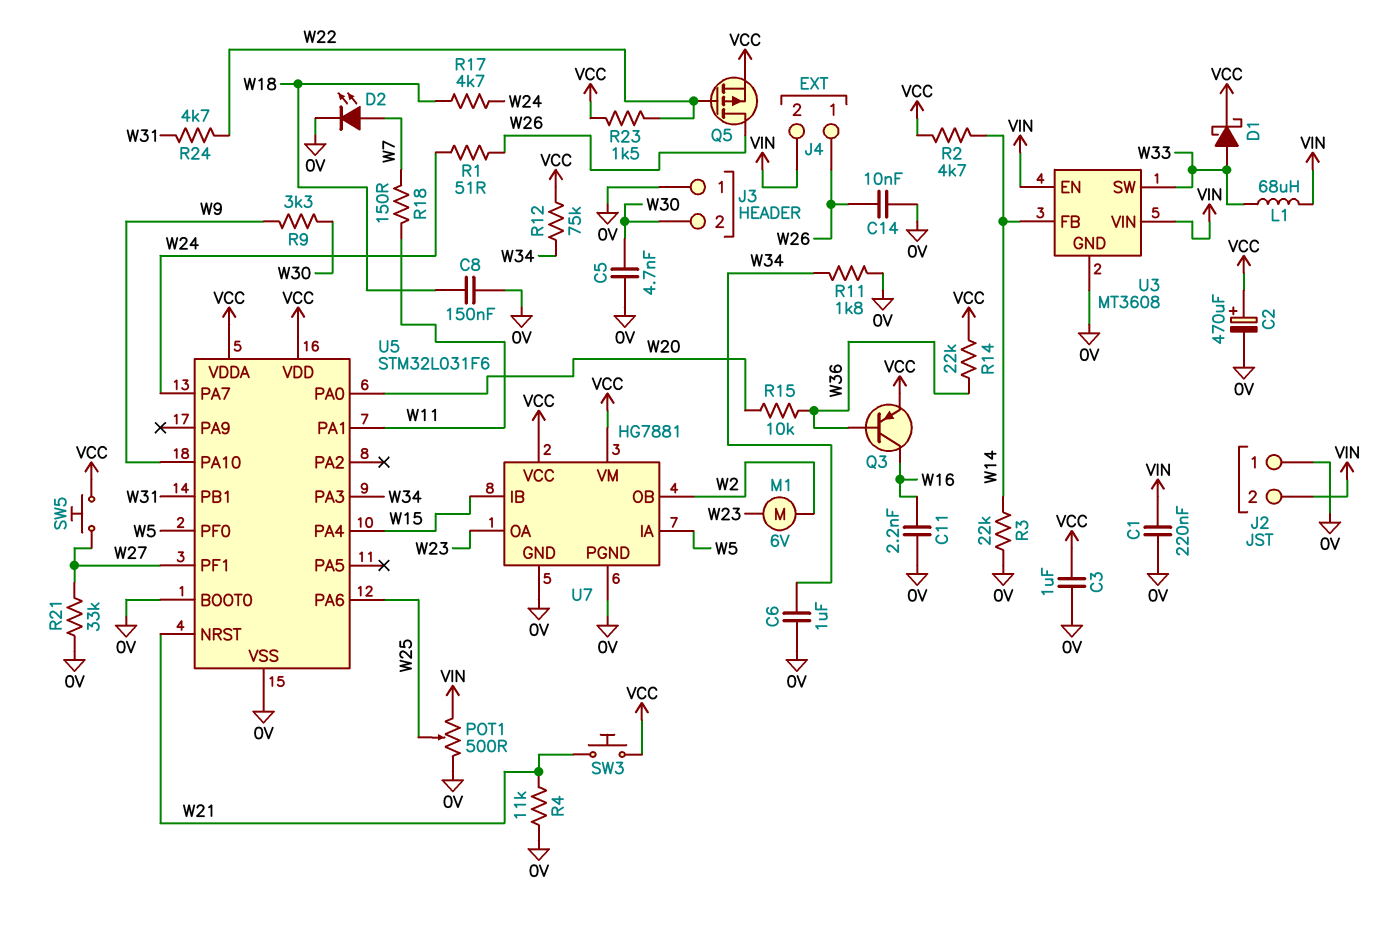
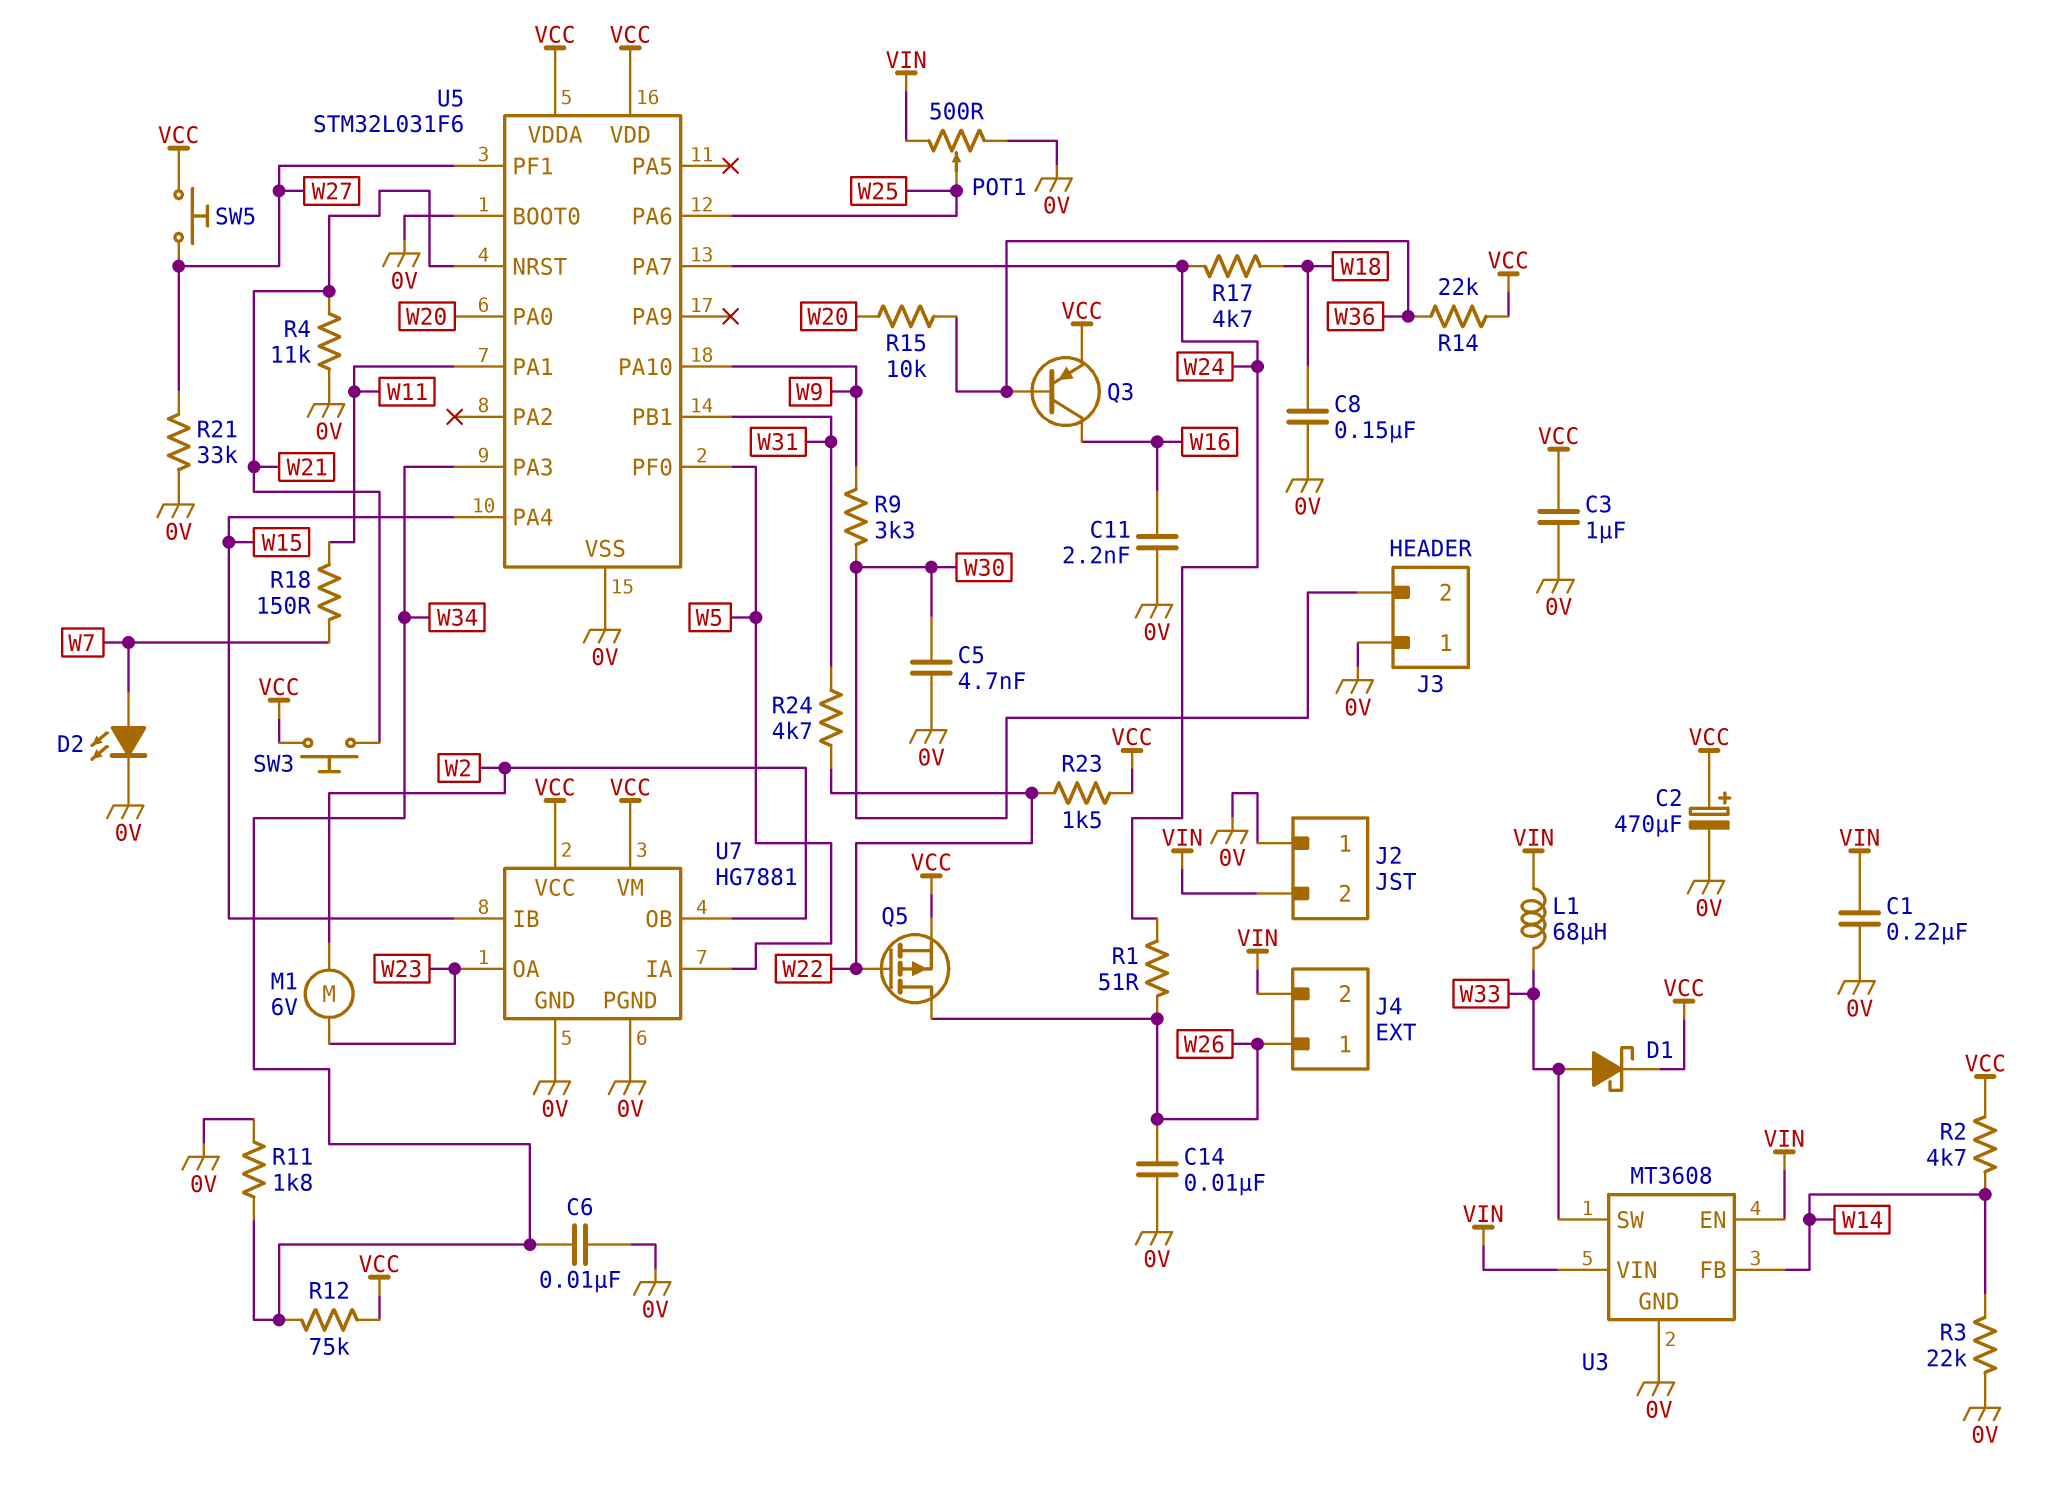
C6: 1uF (0V, W34) -> 10nF (0V, W34)

